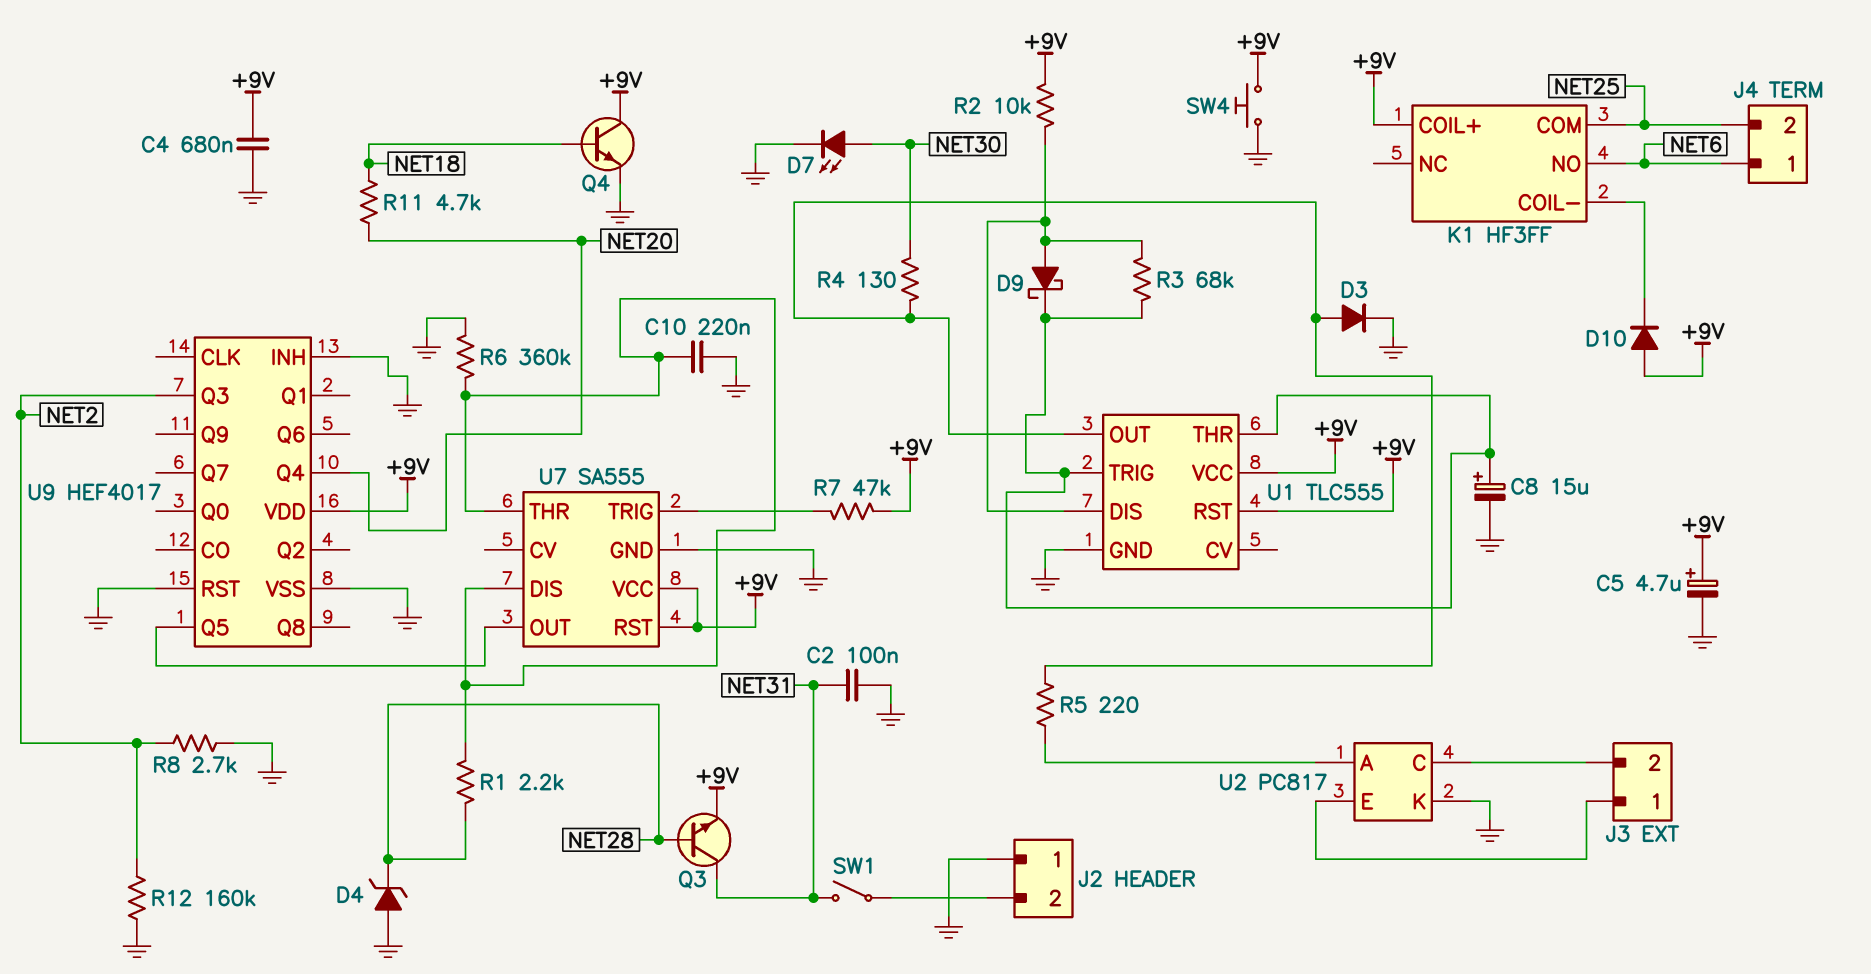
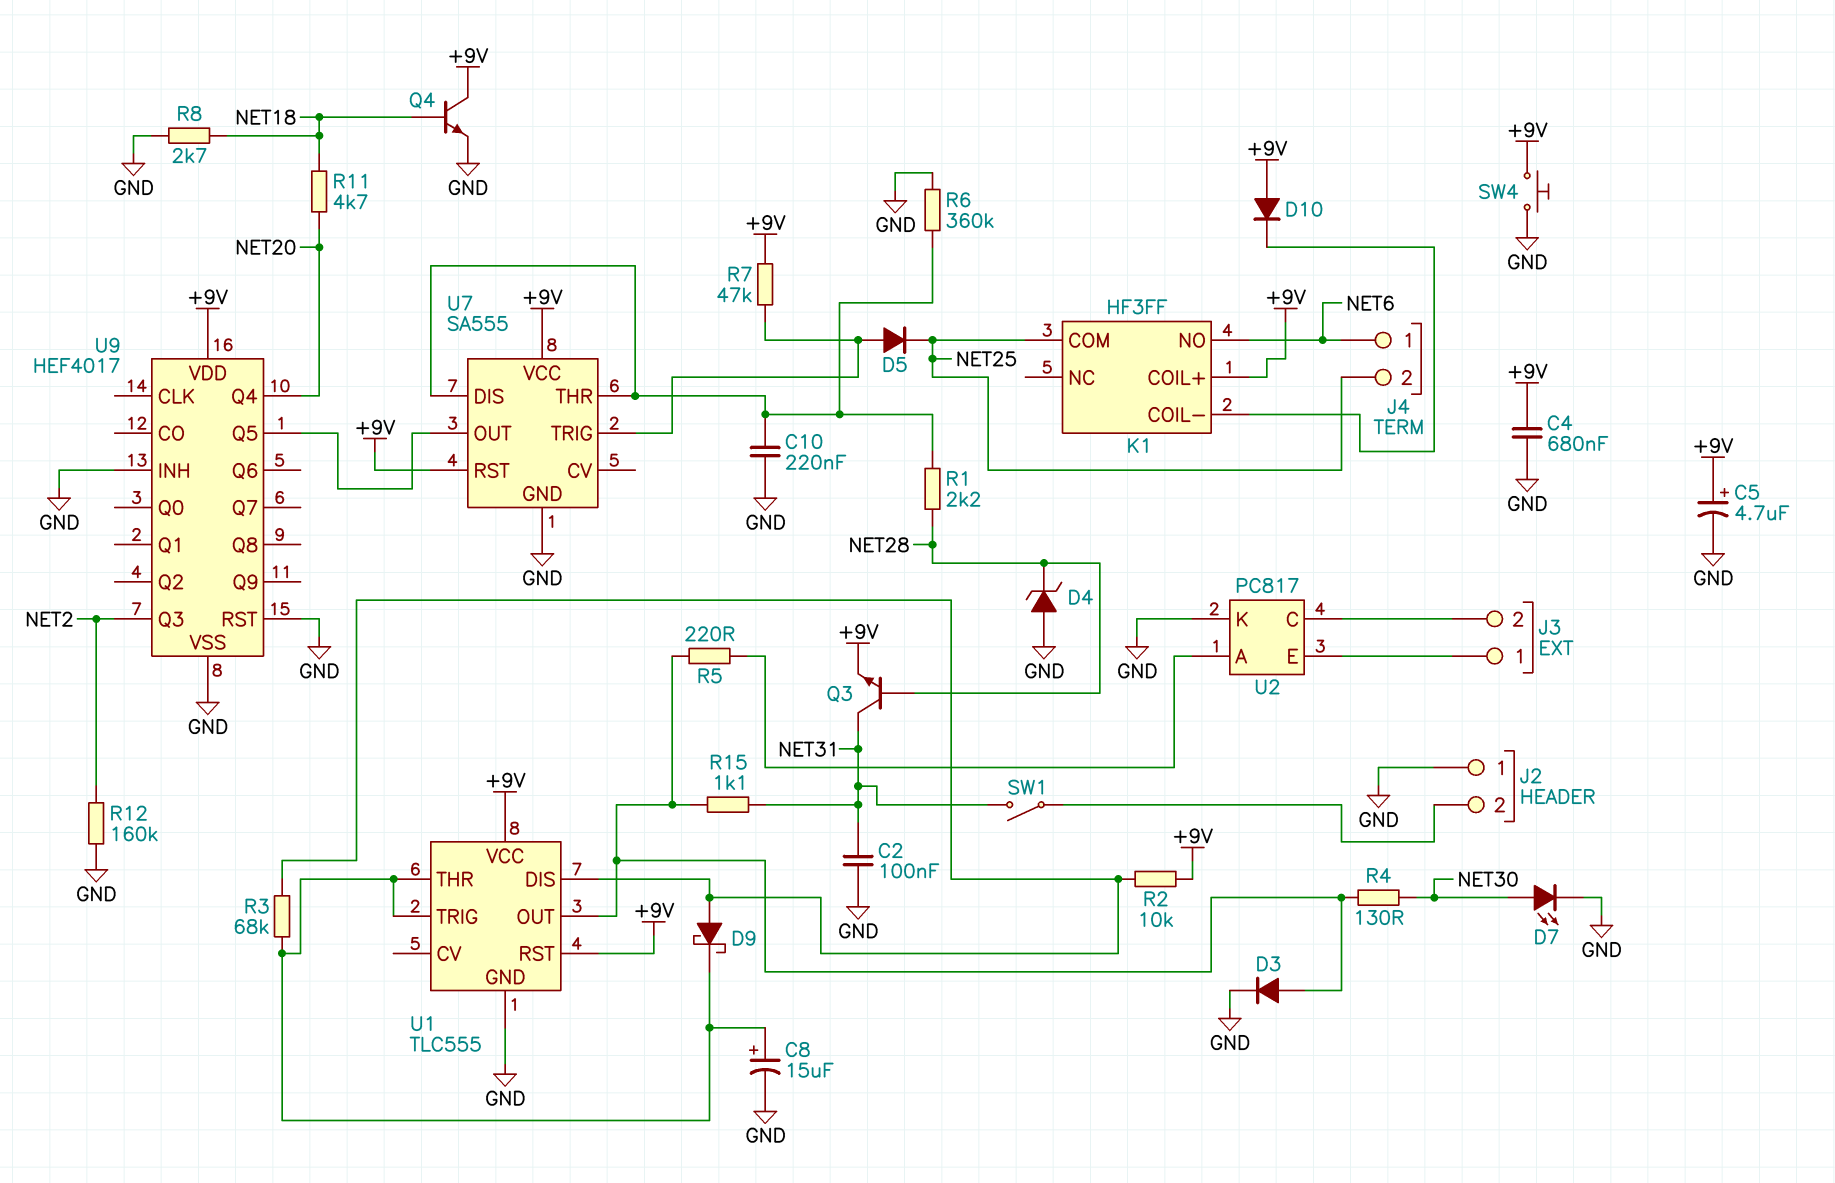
D5: none -> diode (A U7/TRIG, K NET25)
R8: 2.7k (GND, NET2) -> 2.7k (GND, NET18)
R15: none -> 1.1k (NET31, U1/OUT)

